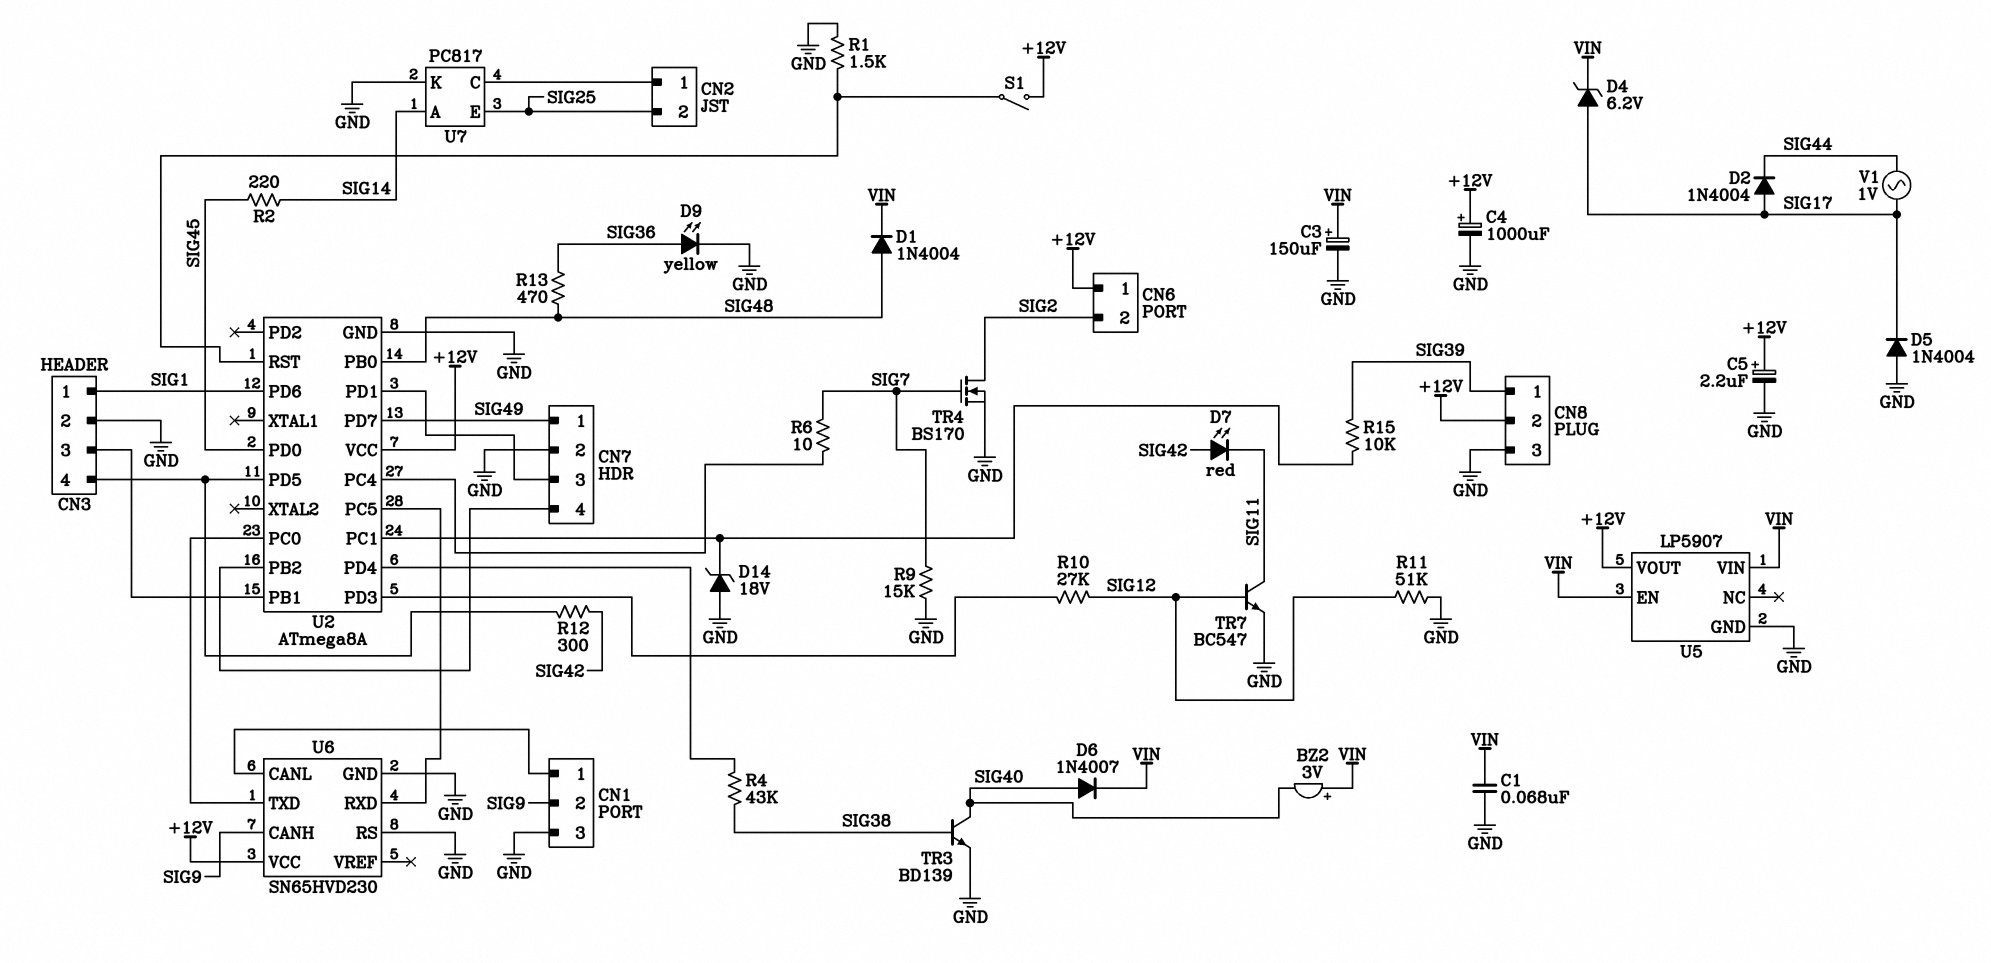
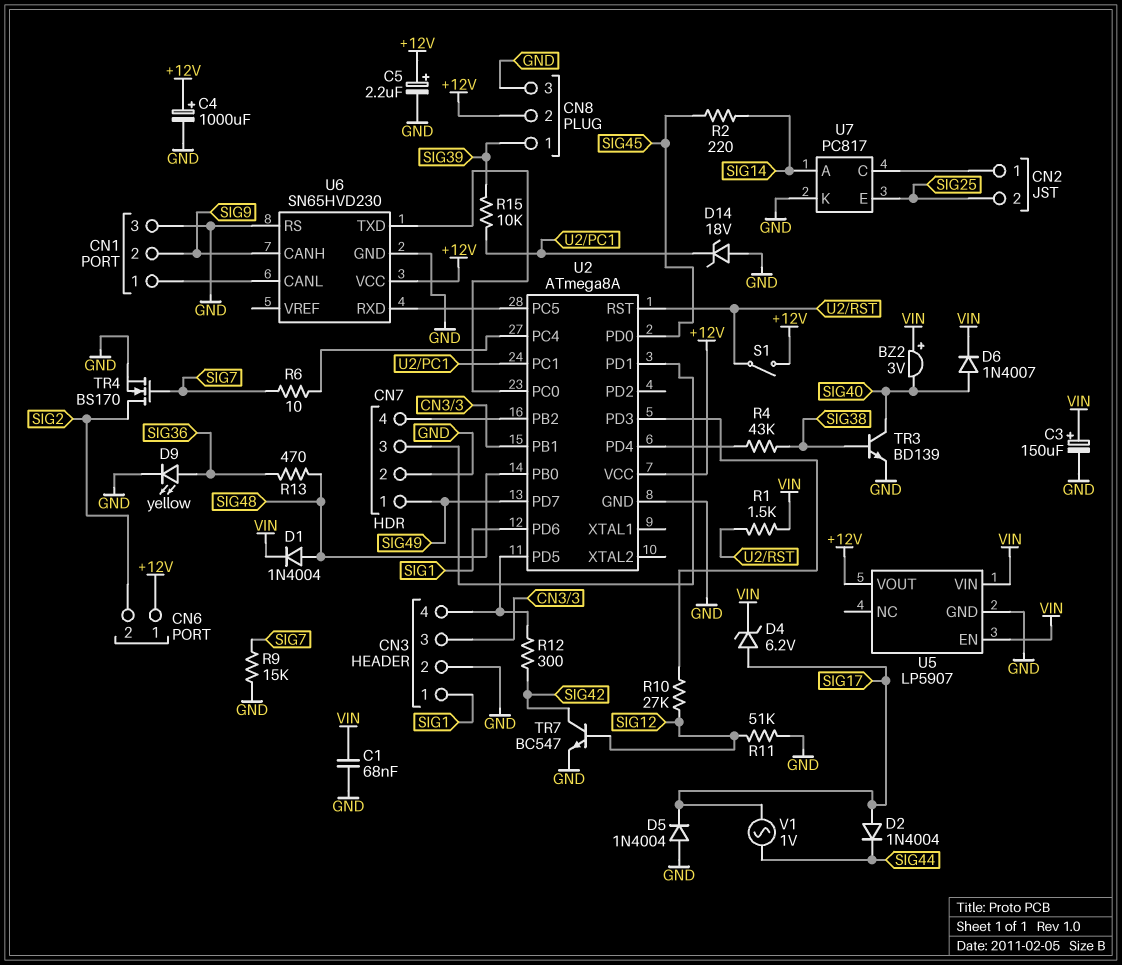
D7: LED red (A SIG42, K SIG11) -> none
R1: 1.5k (GND, U2/RST) -> 1.5k (U2/RST, VIN)
TR7: NPN BC547 (B SIG12, C SIG11, E GND) -> NPN BC547 (B SIG12, C SIG42, E GND)

